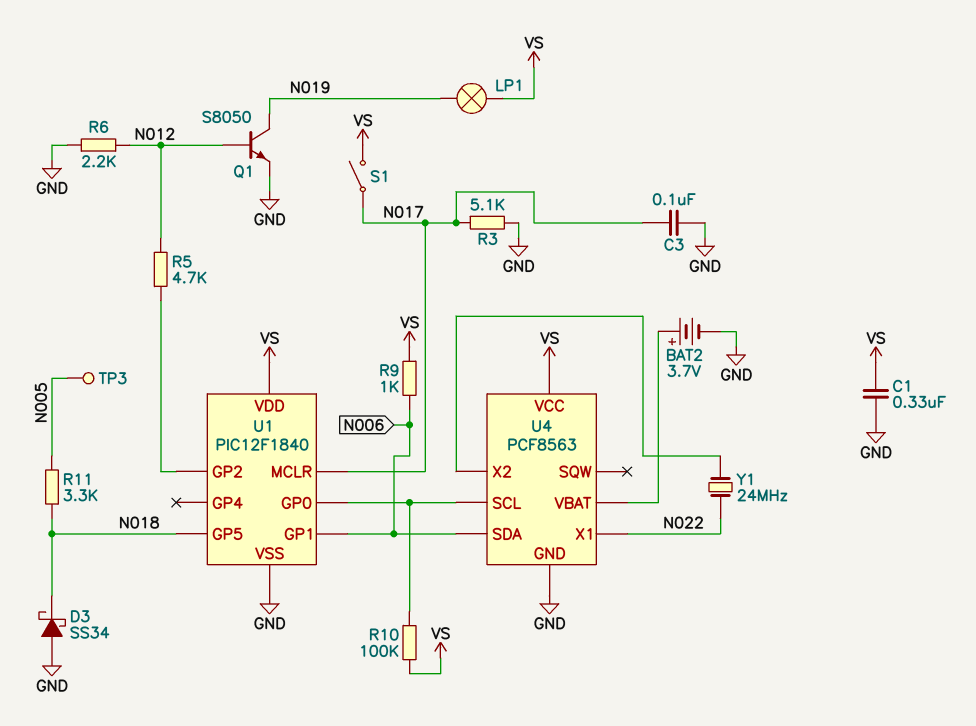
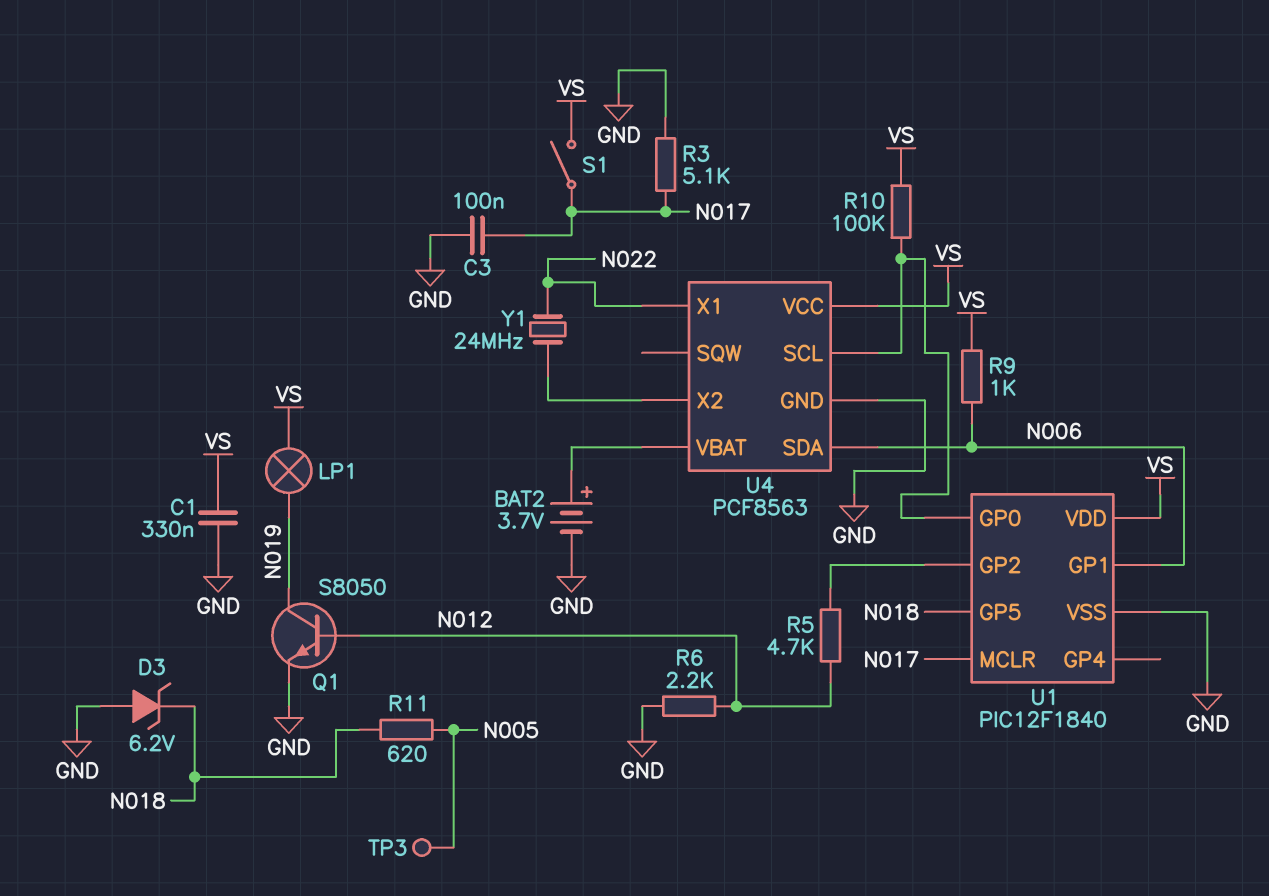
D3: schottky SS34 (A GND, K N018) -> zener 6.2V (A GND, K N018)
R11: 3.3k (N005, N018) -> 620 (N005, N018)

